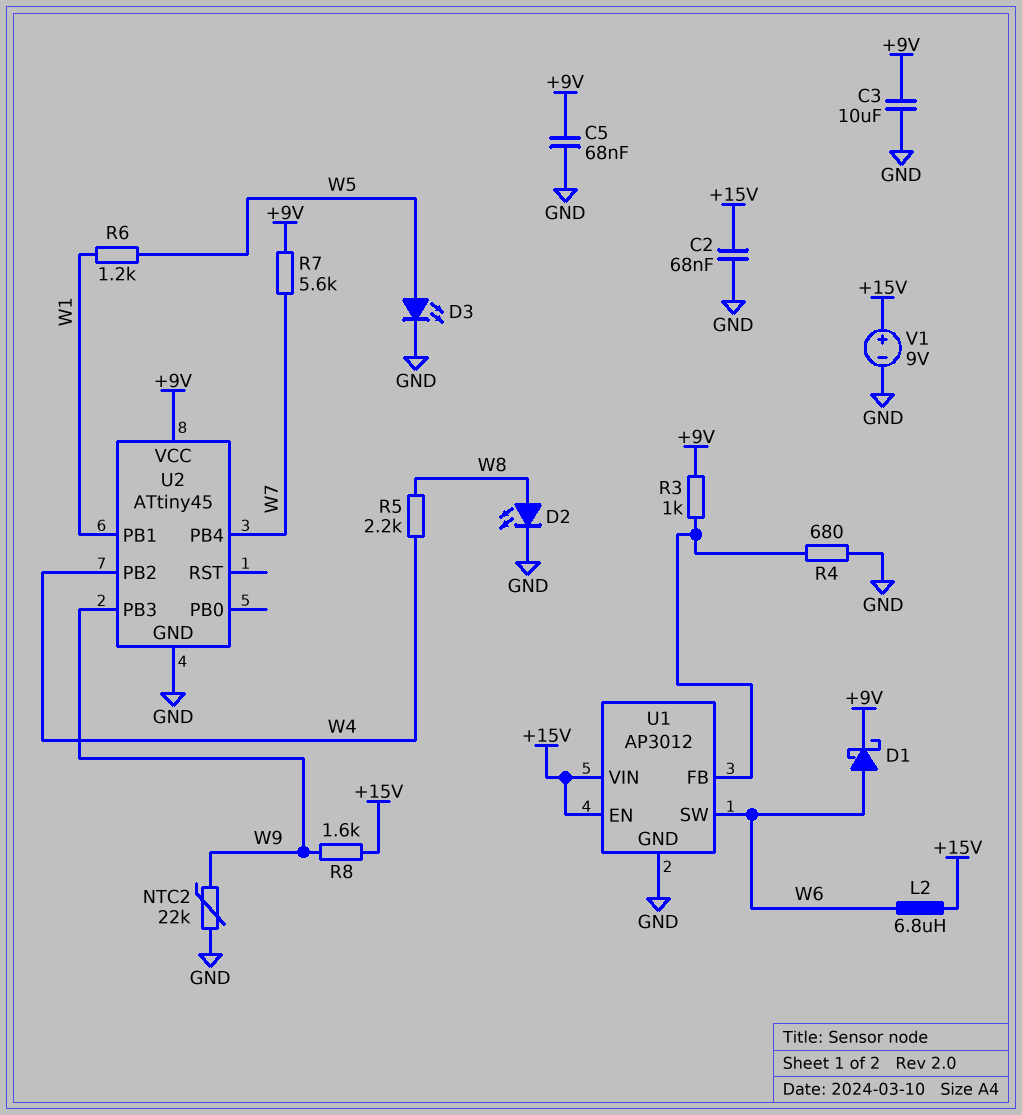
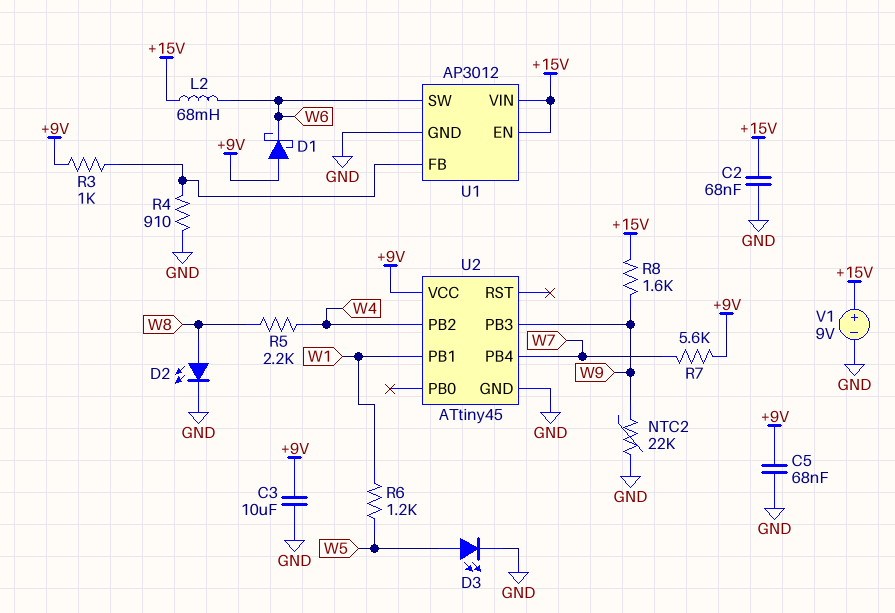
D1: schottky (A W6, K +9V) -> schottky (A +9V, K W6)
L2: 6.8uH (+15V, W6) -> 68mH (+15V, W6)
R4: 680 (GND, U1/FB) -> 910 (GND, U1/FB)

